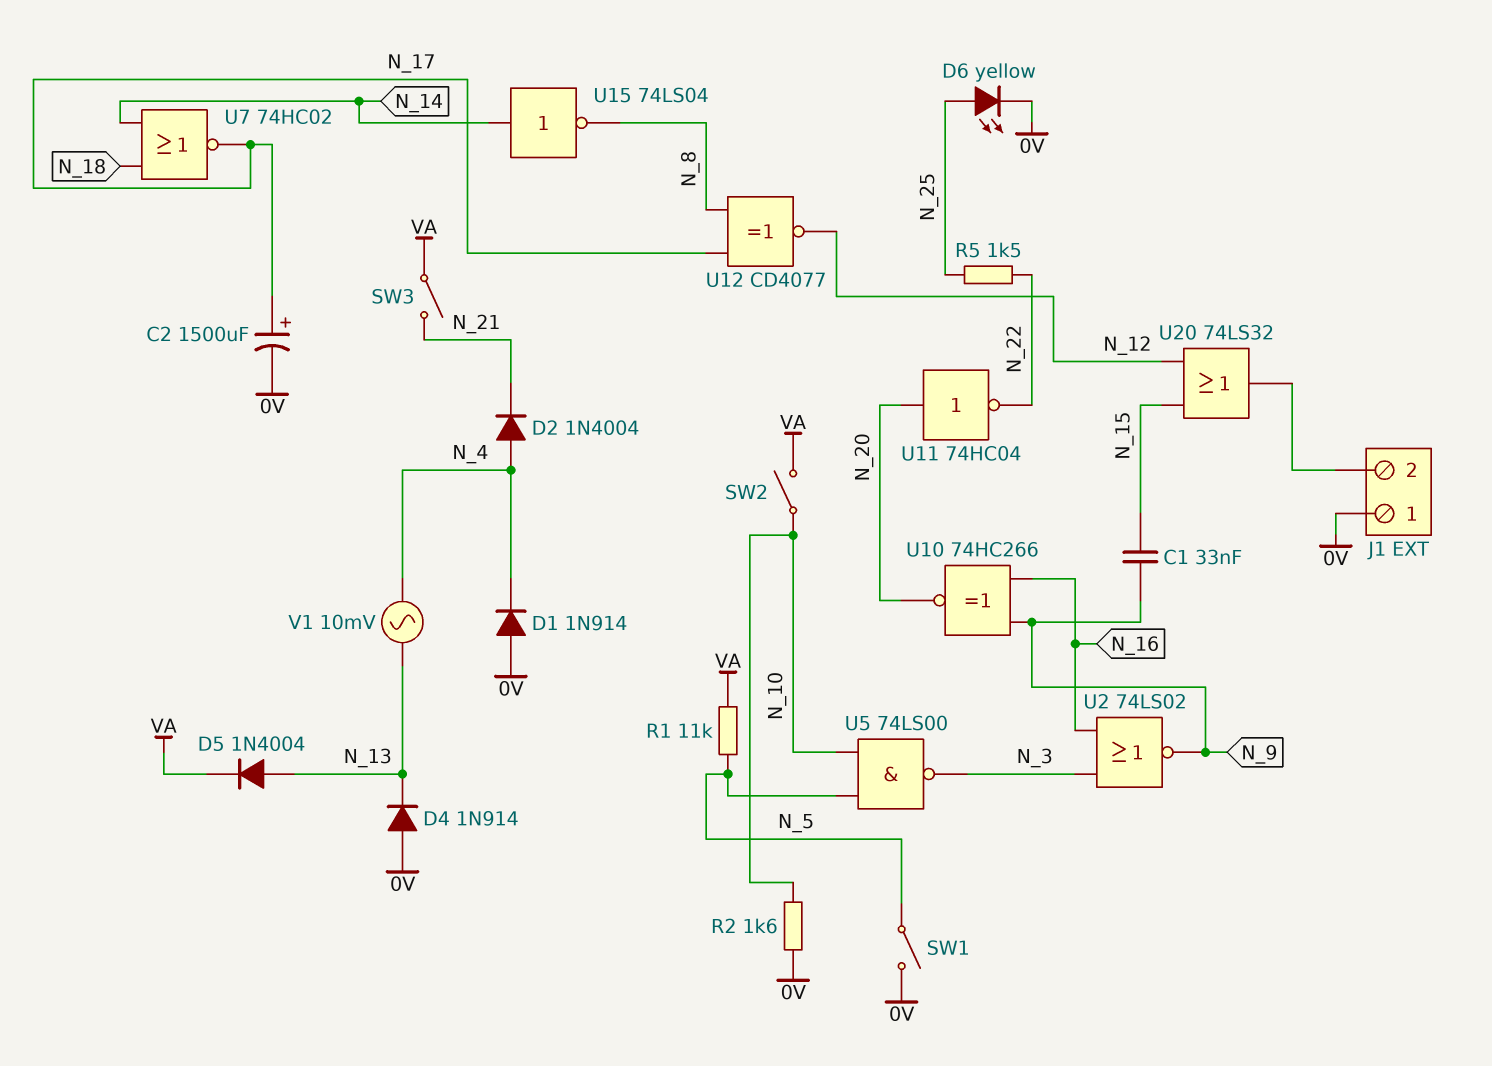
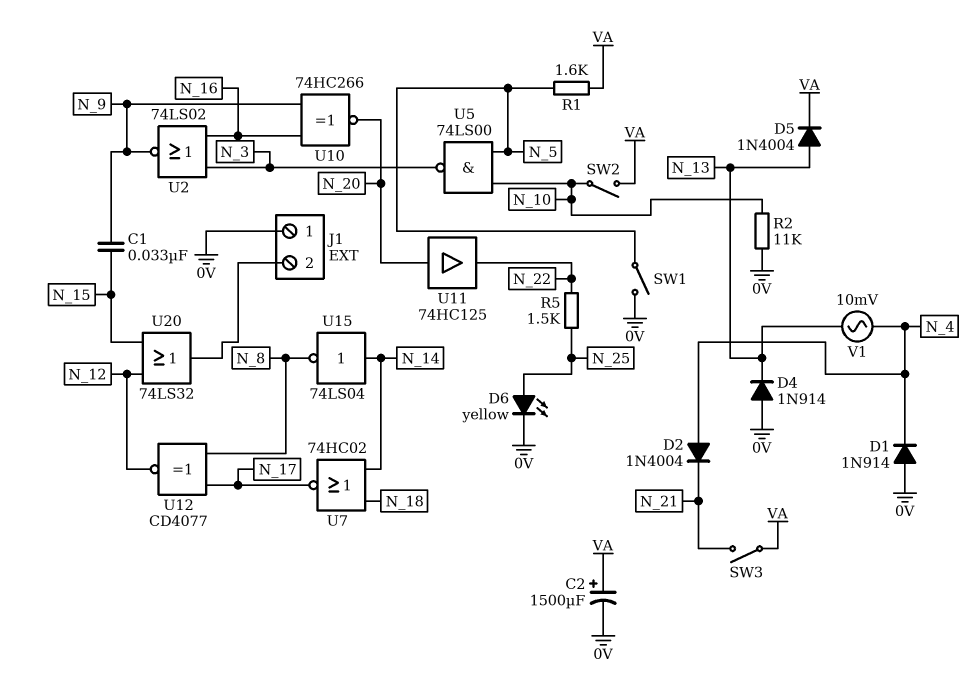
C2: 1500uF (plus N_17, minus 0V) -> 1500uF (plus VA, minus 0V)
R1: 11k (N_5, VA) -> 1.6k (N_5, VA)
R2: 1.6k (0V, N_10) -> 11k (0V, N_10)
U11: NOT 74HC04 (in N_20, out N_22) -> buffer 74HC125 (in N_20, out N_22)

